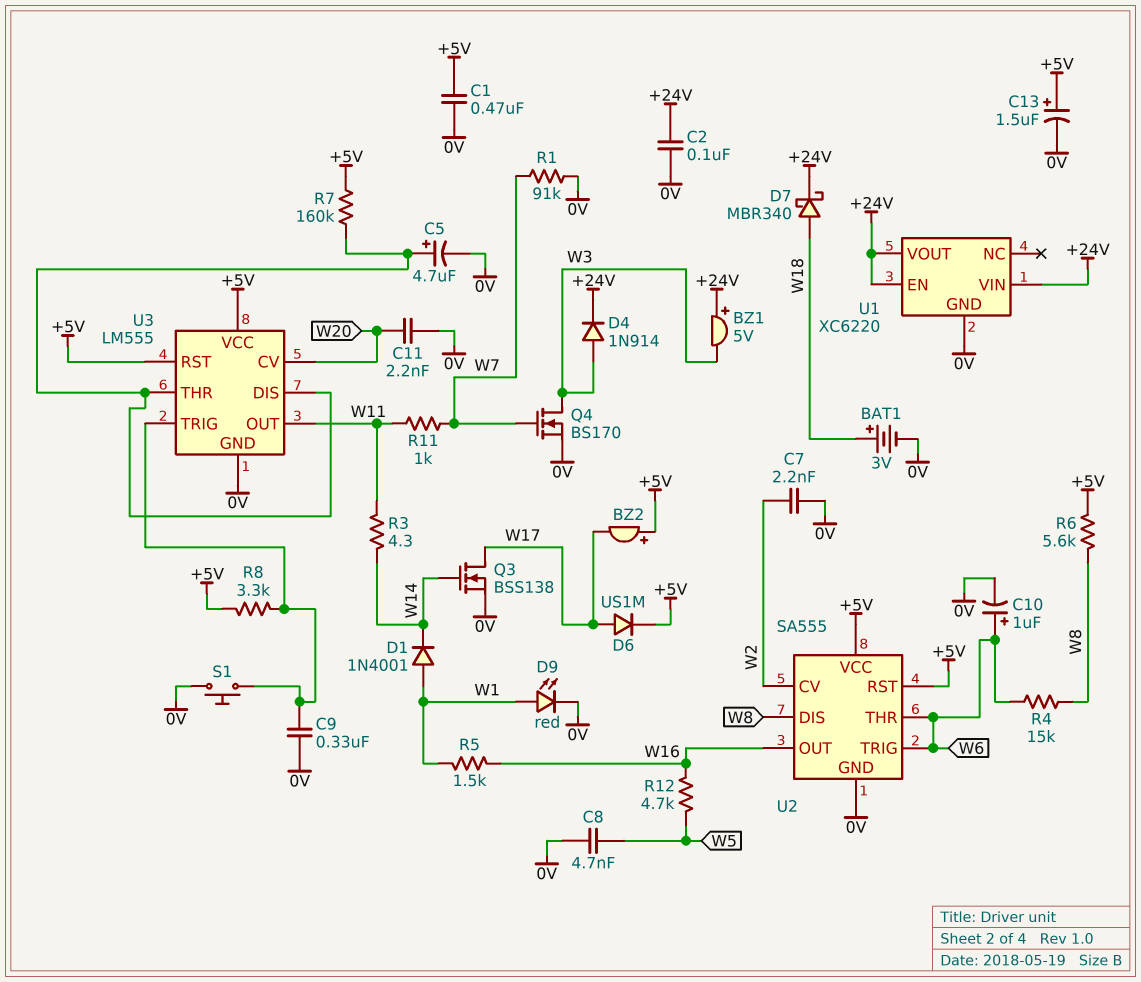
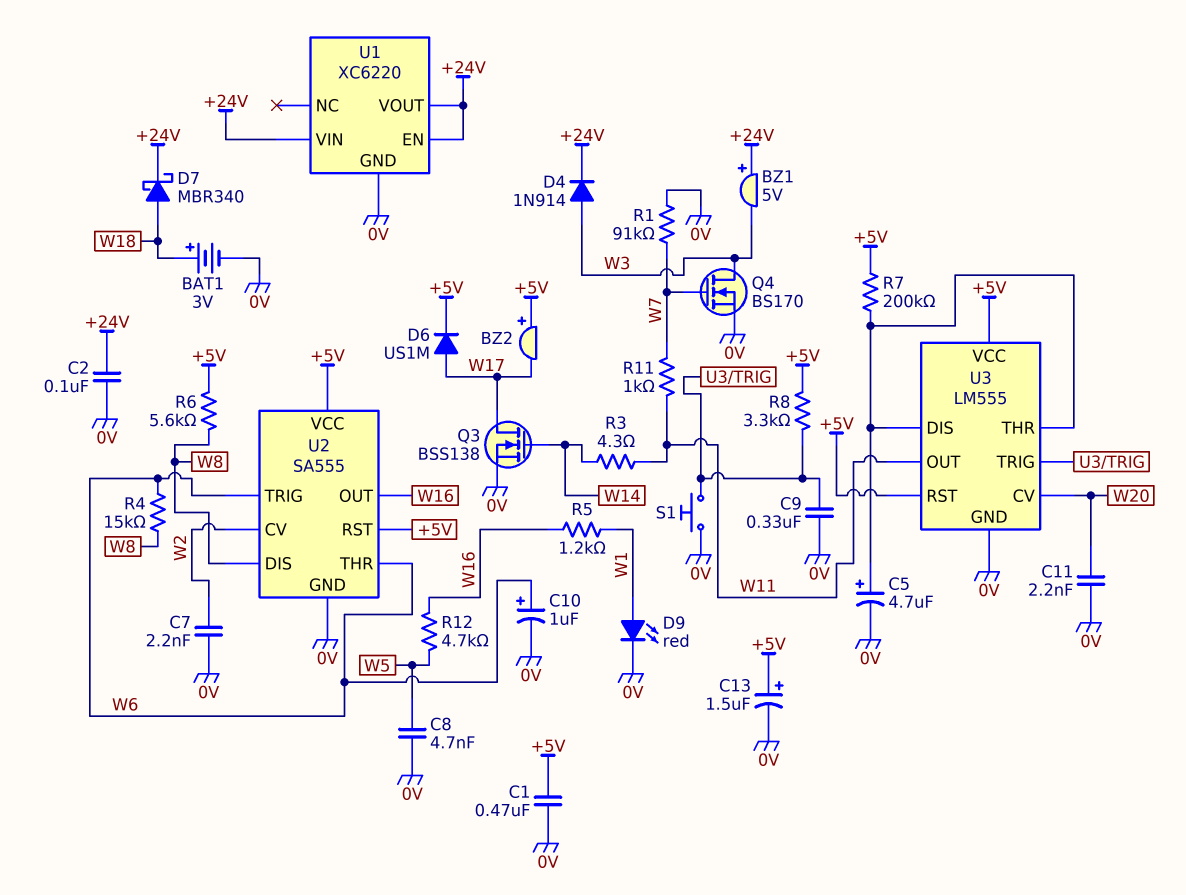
D1: diode 1N4001 (A W1, K W14) -> none
R5: 1.5k (W1, W16) -> 1.2k (W1, W16)
R7: 160k (+5V, U3/DIS) -> 200k (+5V, U3/DIS)

